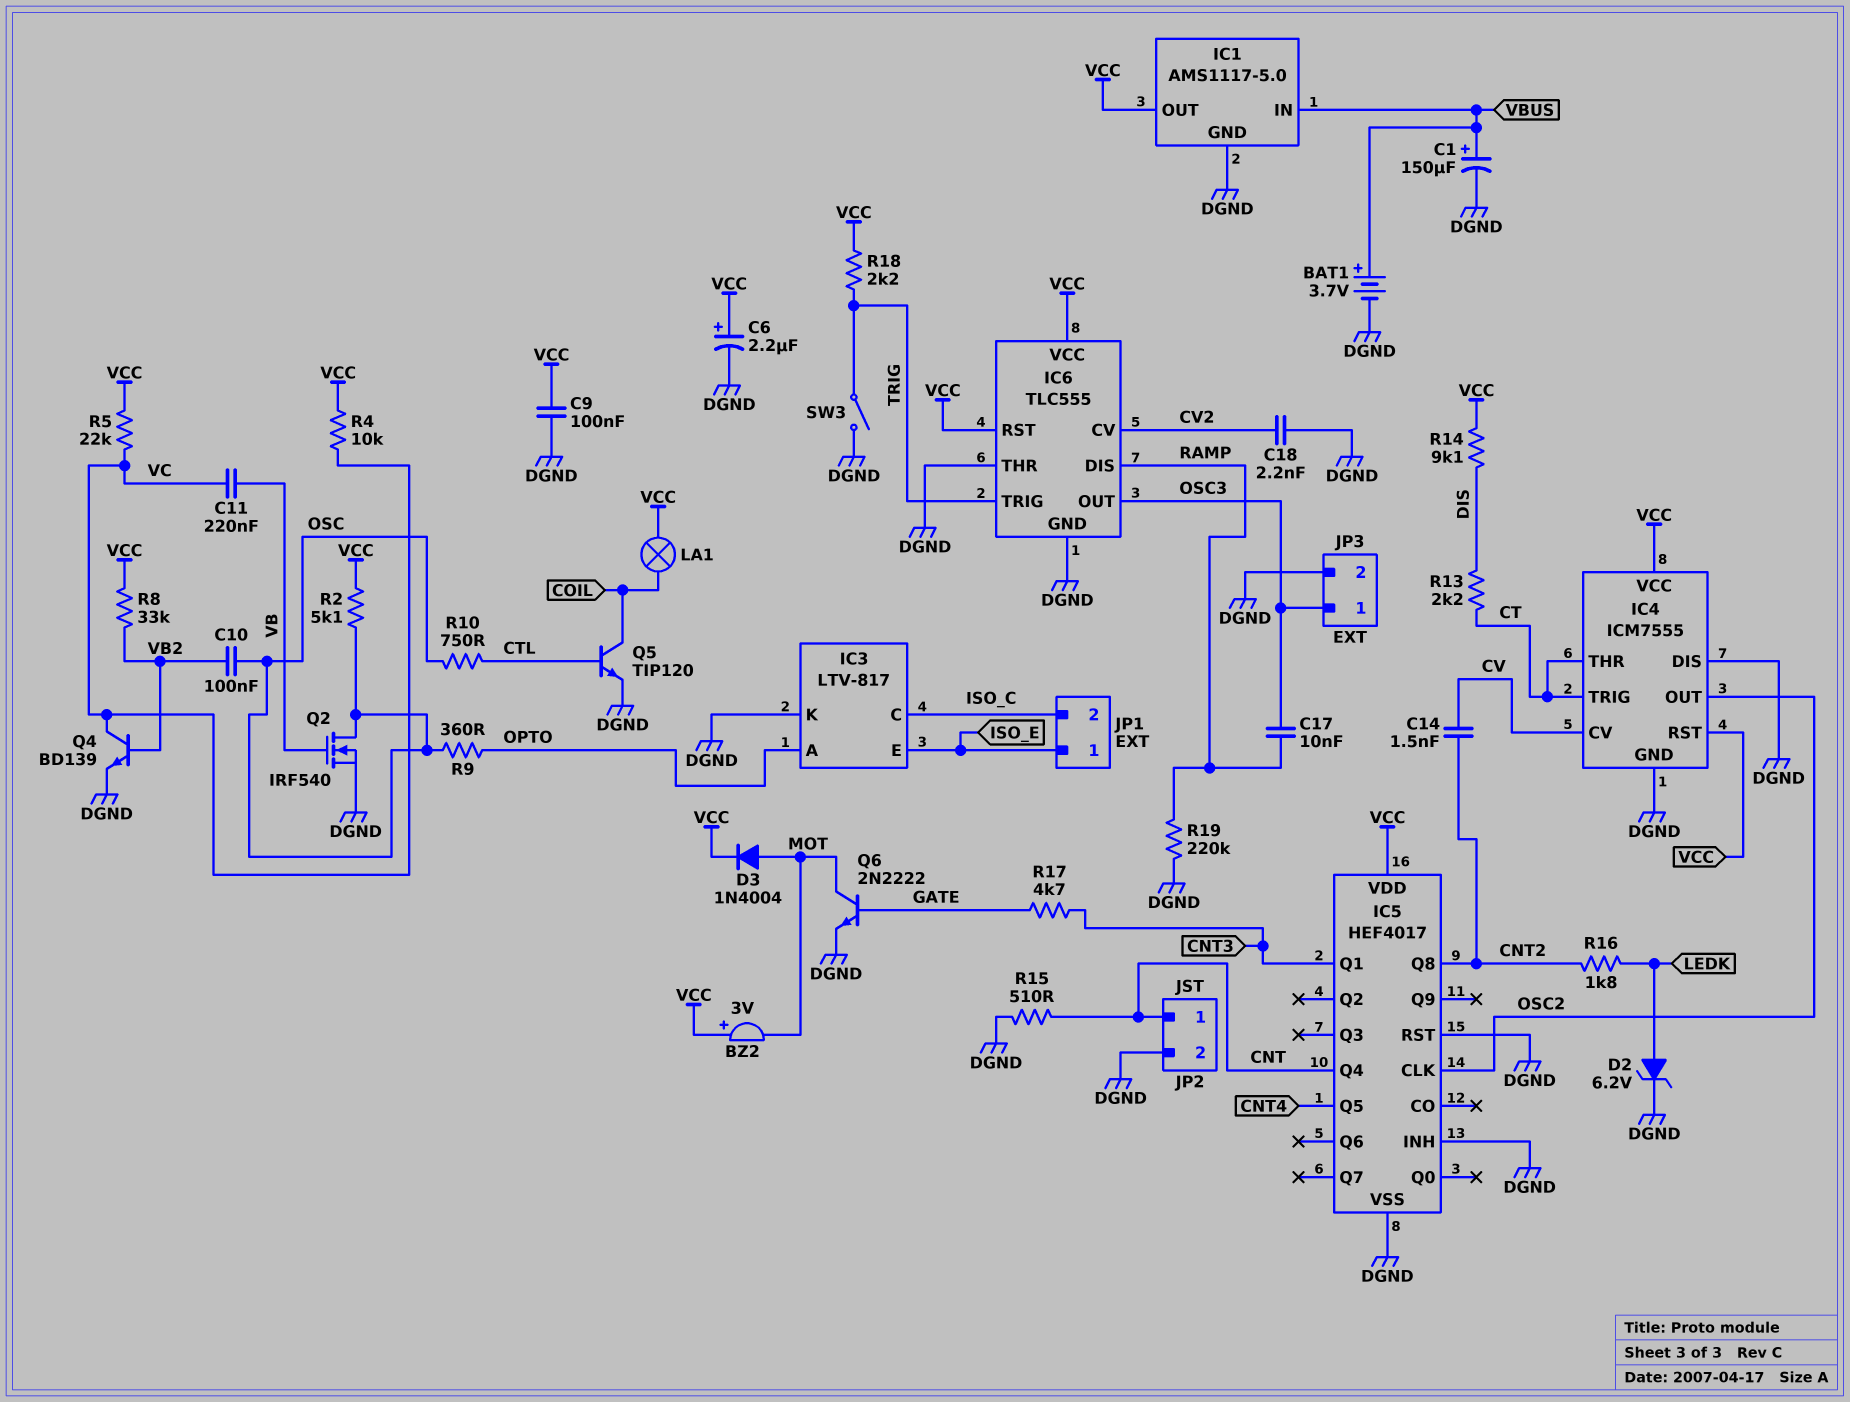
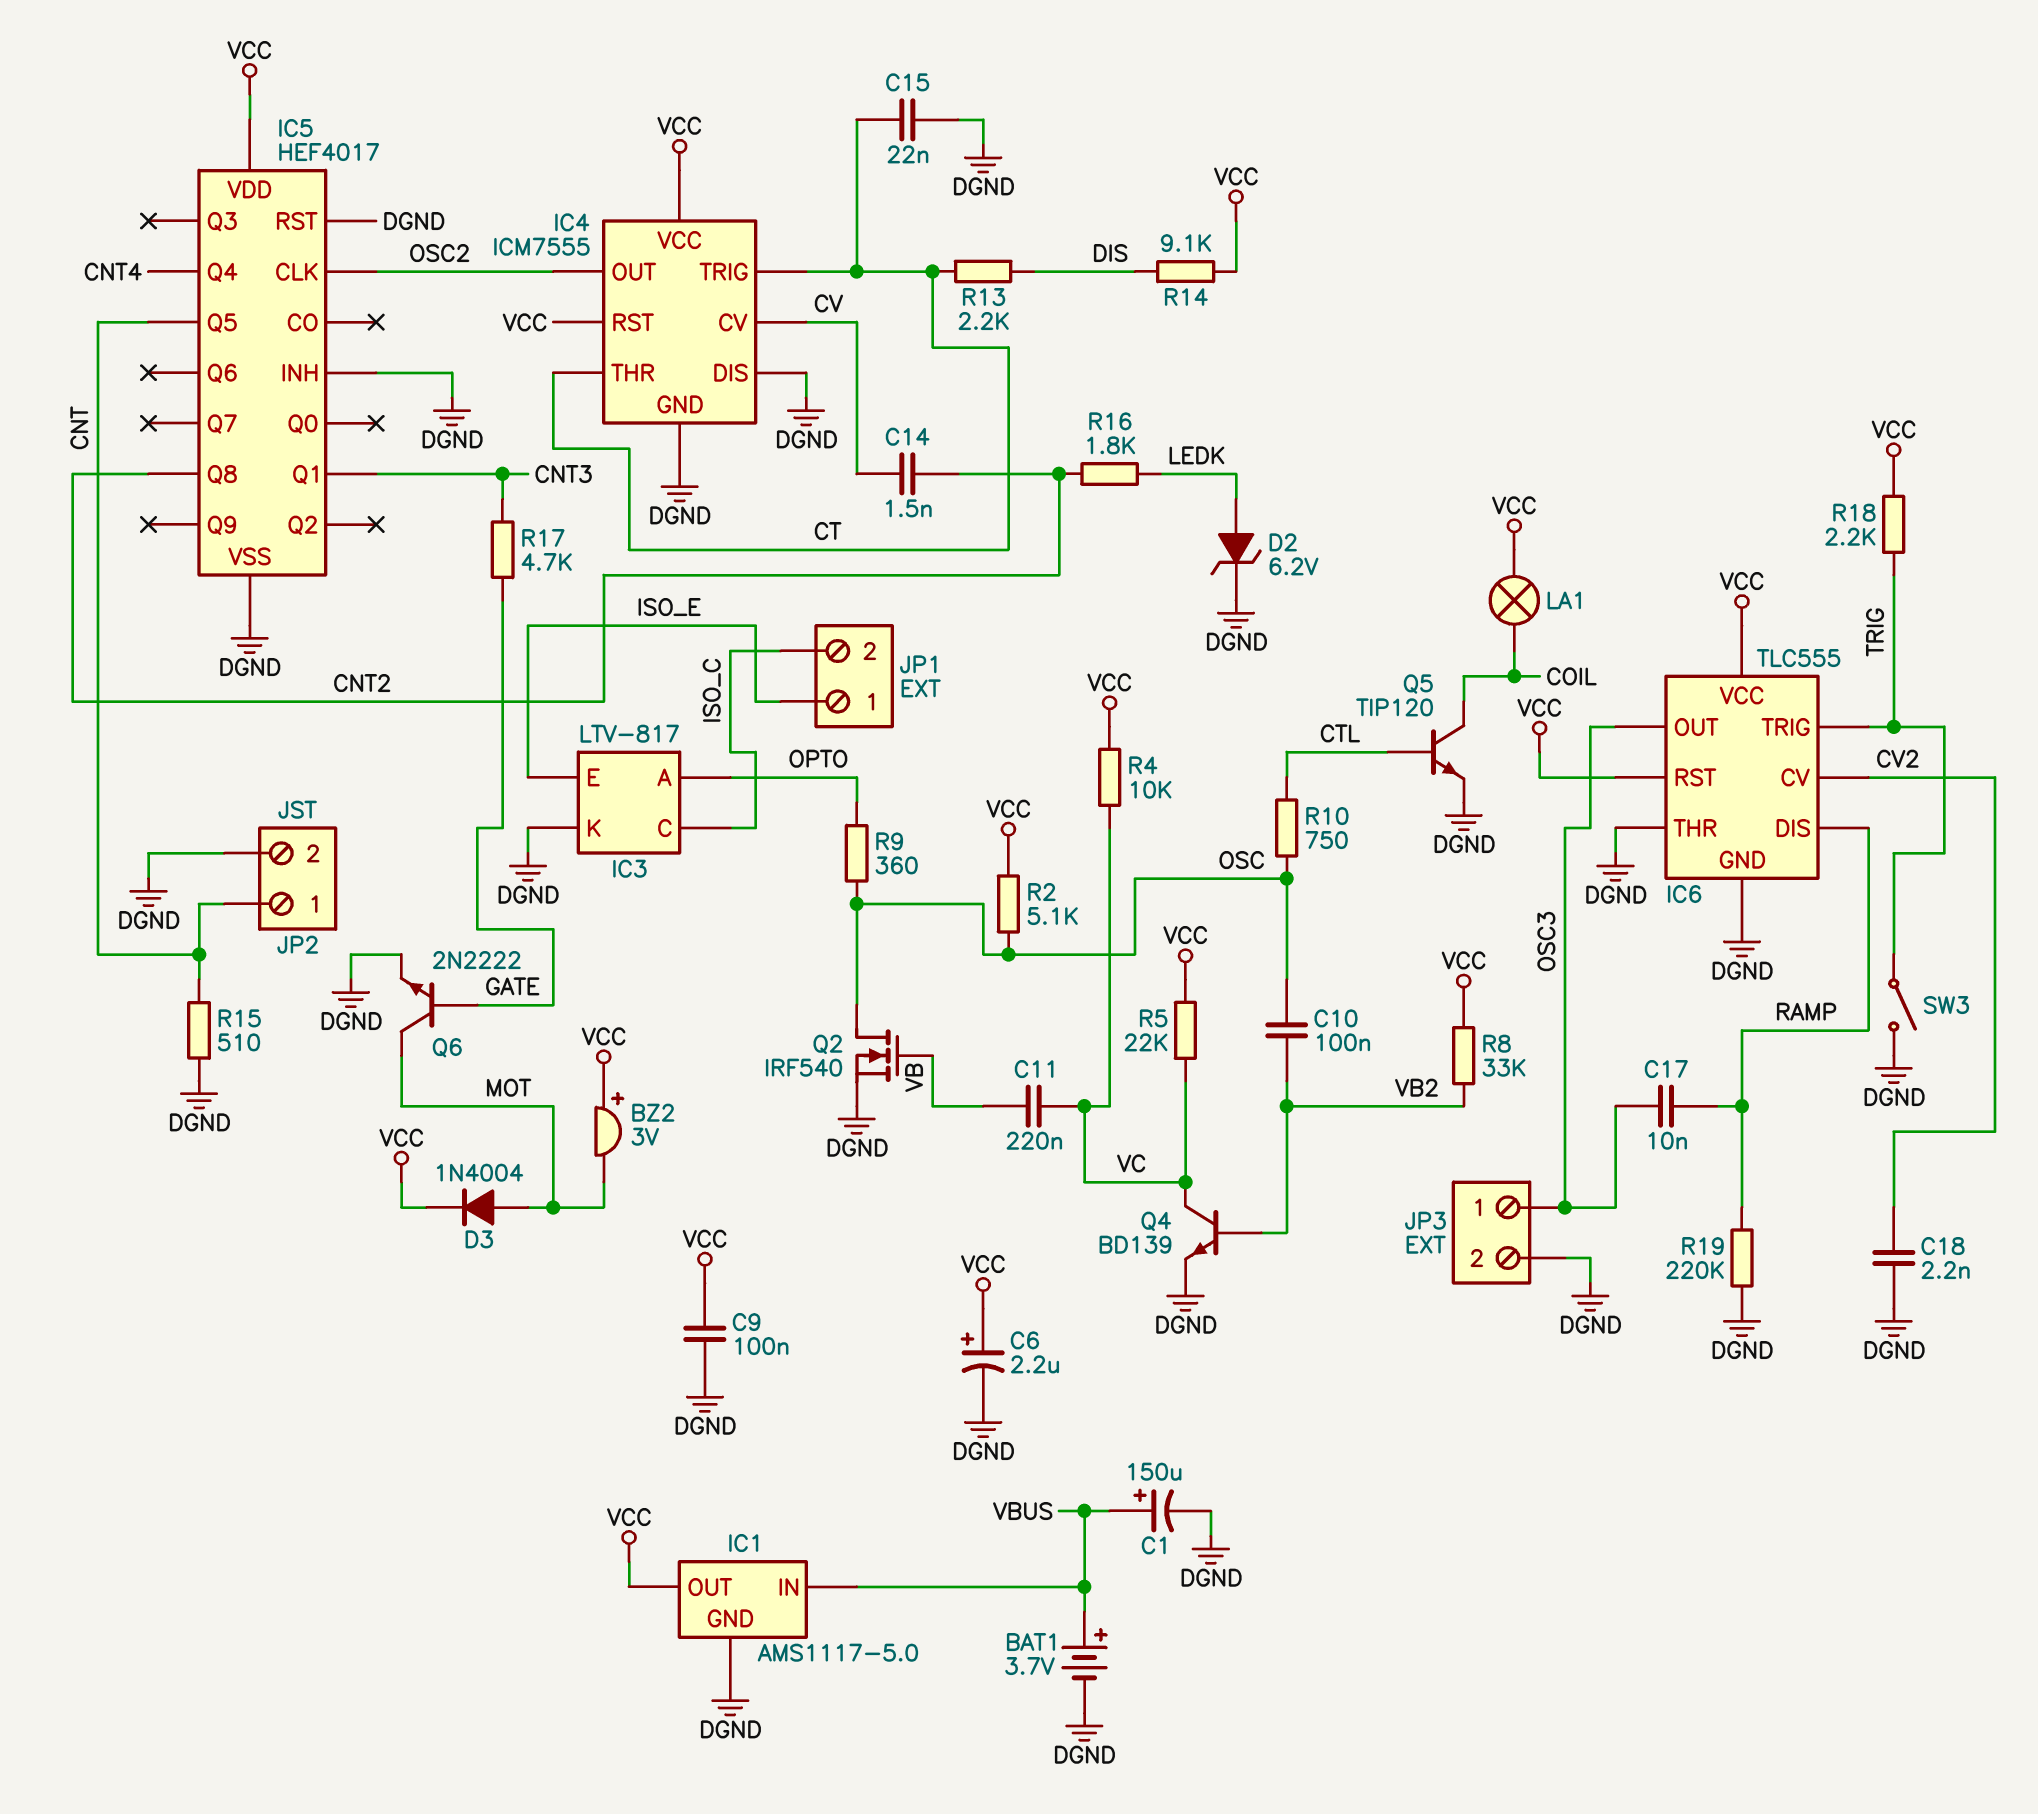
C15: none -> 22nF (CT, DGND)
IC5 pin Q4: CNT -> CNT4
IC5 pin Q5: CNT4 -> CNT

